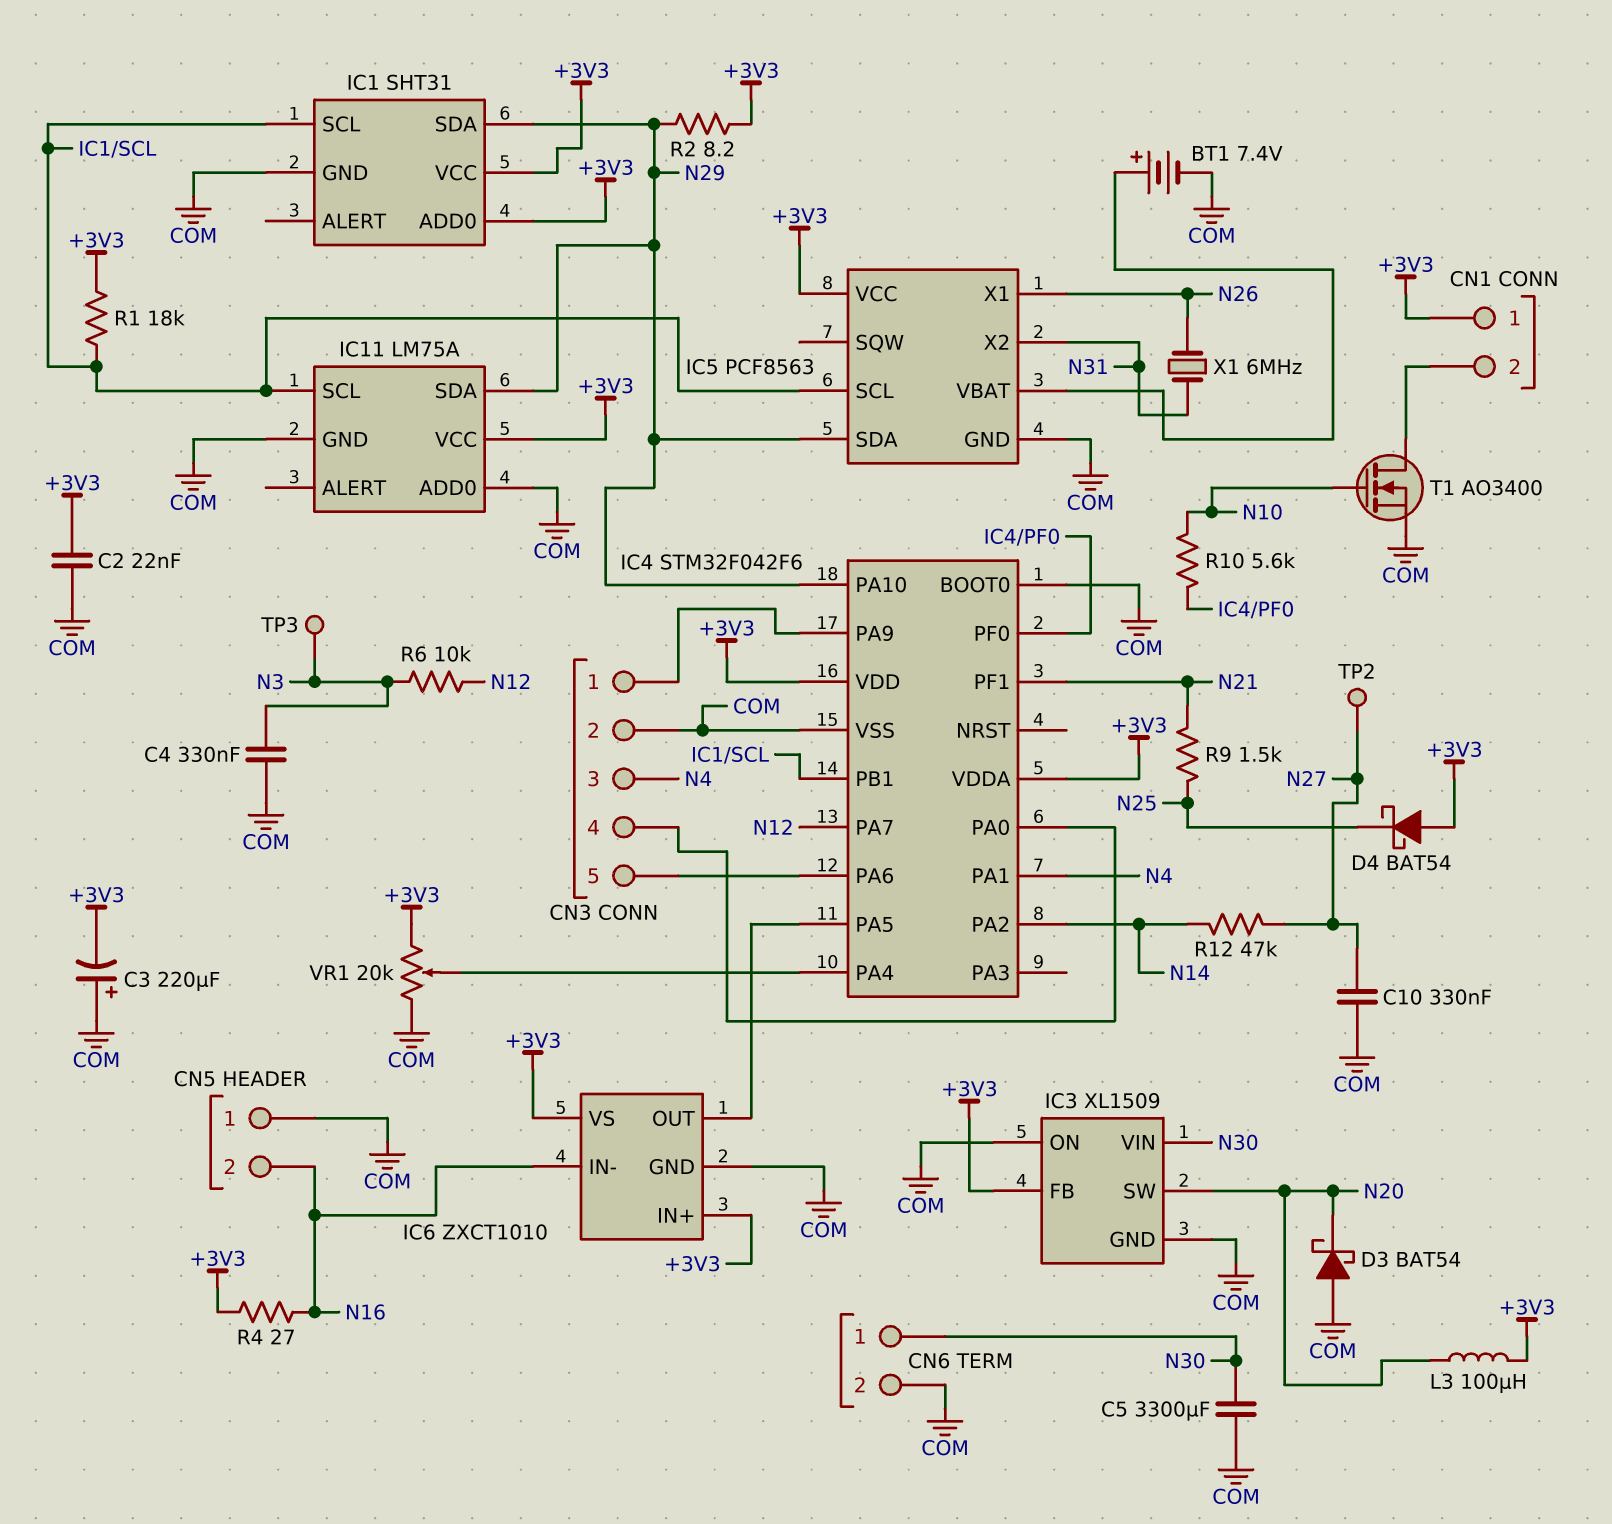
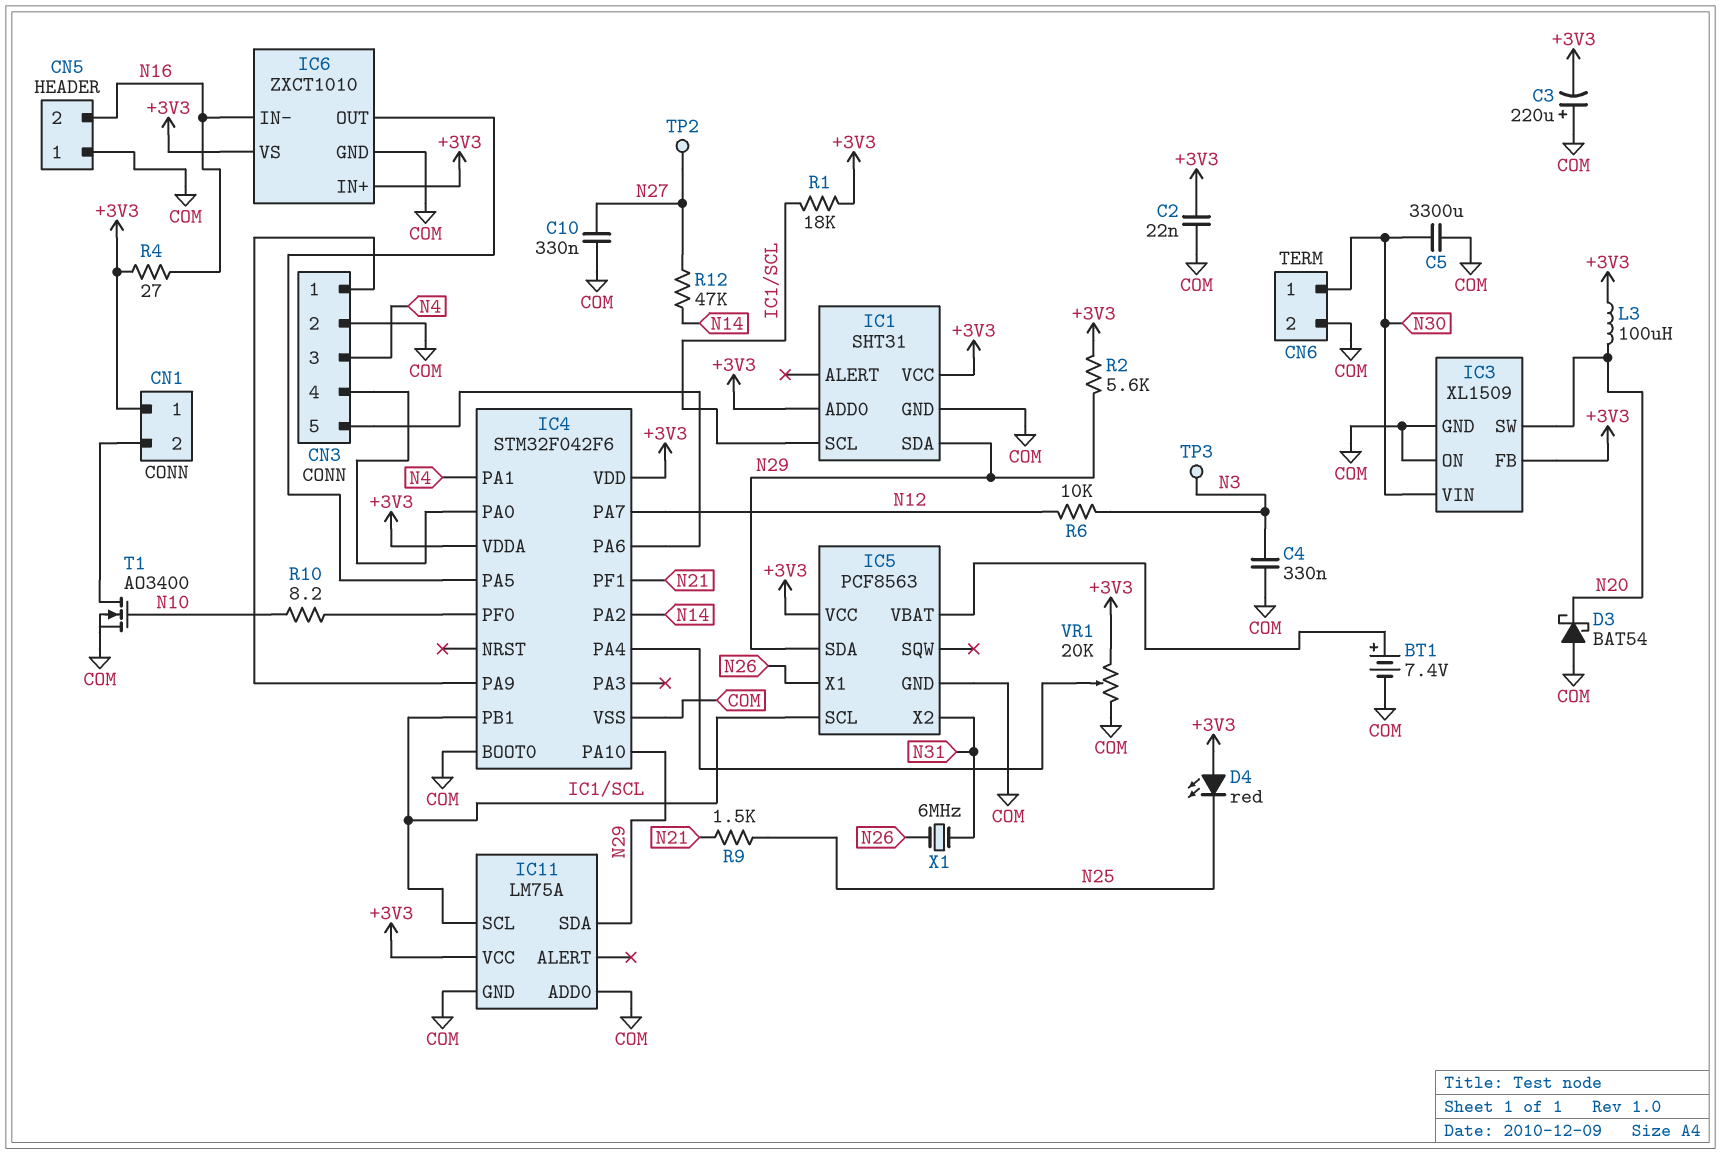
D4: schottky BAT54 (A +3V3, K N25) -> LED red (A +3V3, K N25)
R2: 8.2 (+3V3, N29) -> 5.6k (+3V3, N29)
R10: 5.6k (IC4/PF0, N10) -> 8.2 (IC4/PF0, N10)

